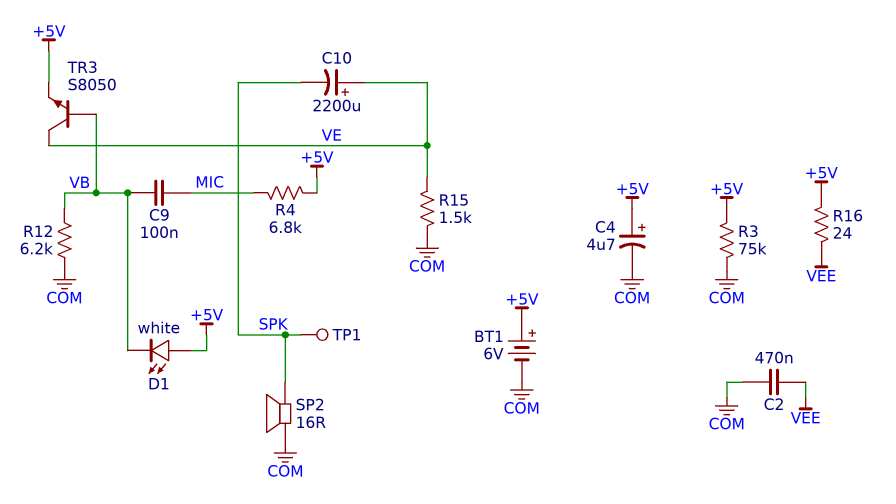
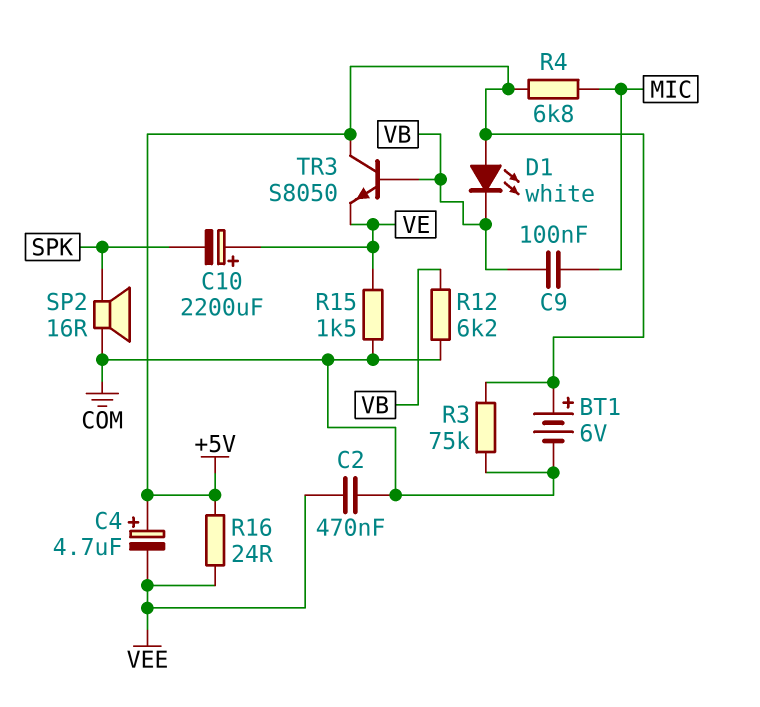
C4: 4.7uF (plus +5V, minus COM) -> 4.7uF (plus +5V, minus VEE)
TP1: test point (SPK) -> none
TR3: NPN S8050 (B VB, C VE, E +5V) -> NPN S8050 (B VB, C +5V, E VE)

